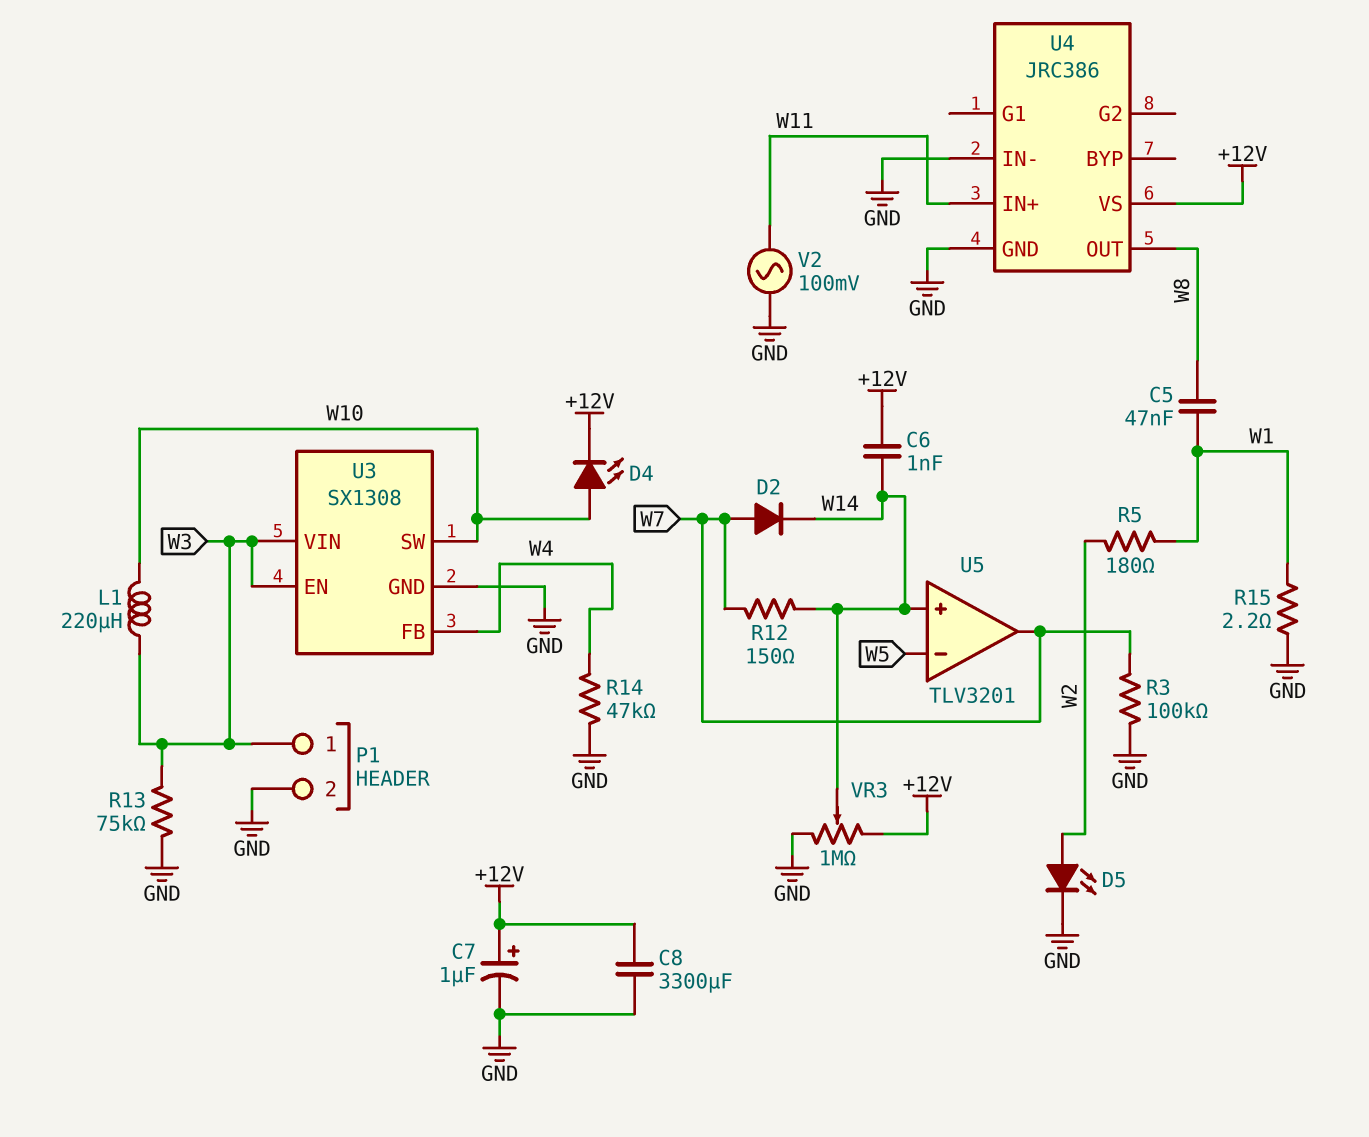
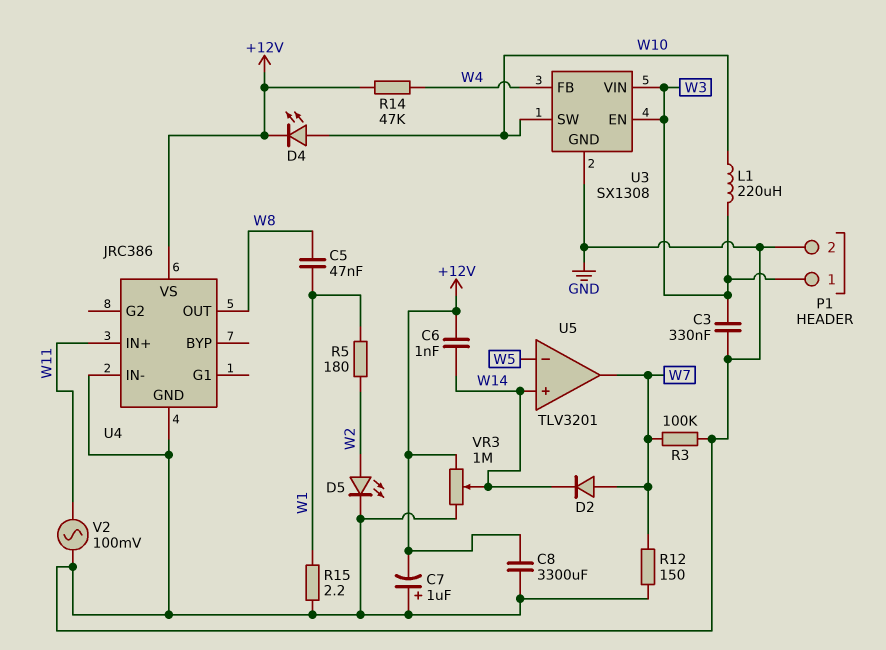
C3: none -> 330nF (GND, W3)
C7: 1uF (plus +12V, minus GND) -> 1uF (plus GND, minus +12V)
R12: 150 (W7, W14) -> 150 (GND, W7)
R13: 75k (GND, W3) -> none
R14: 47k (GND, W4) -> 47k (+12V, W4)

